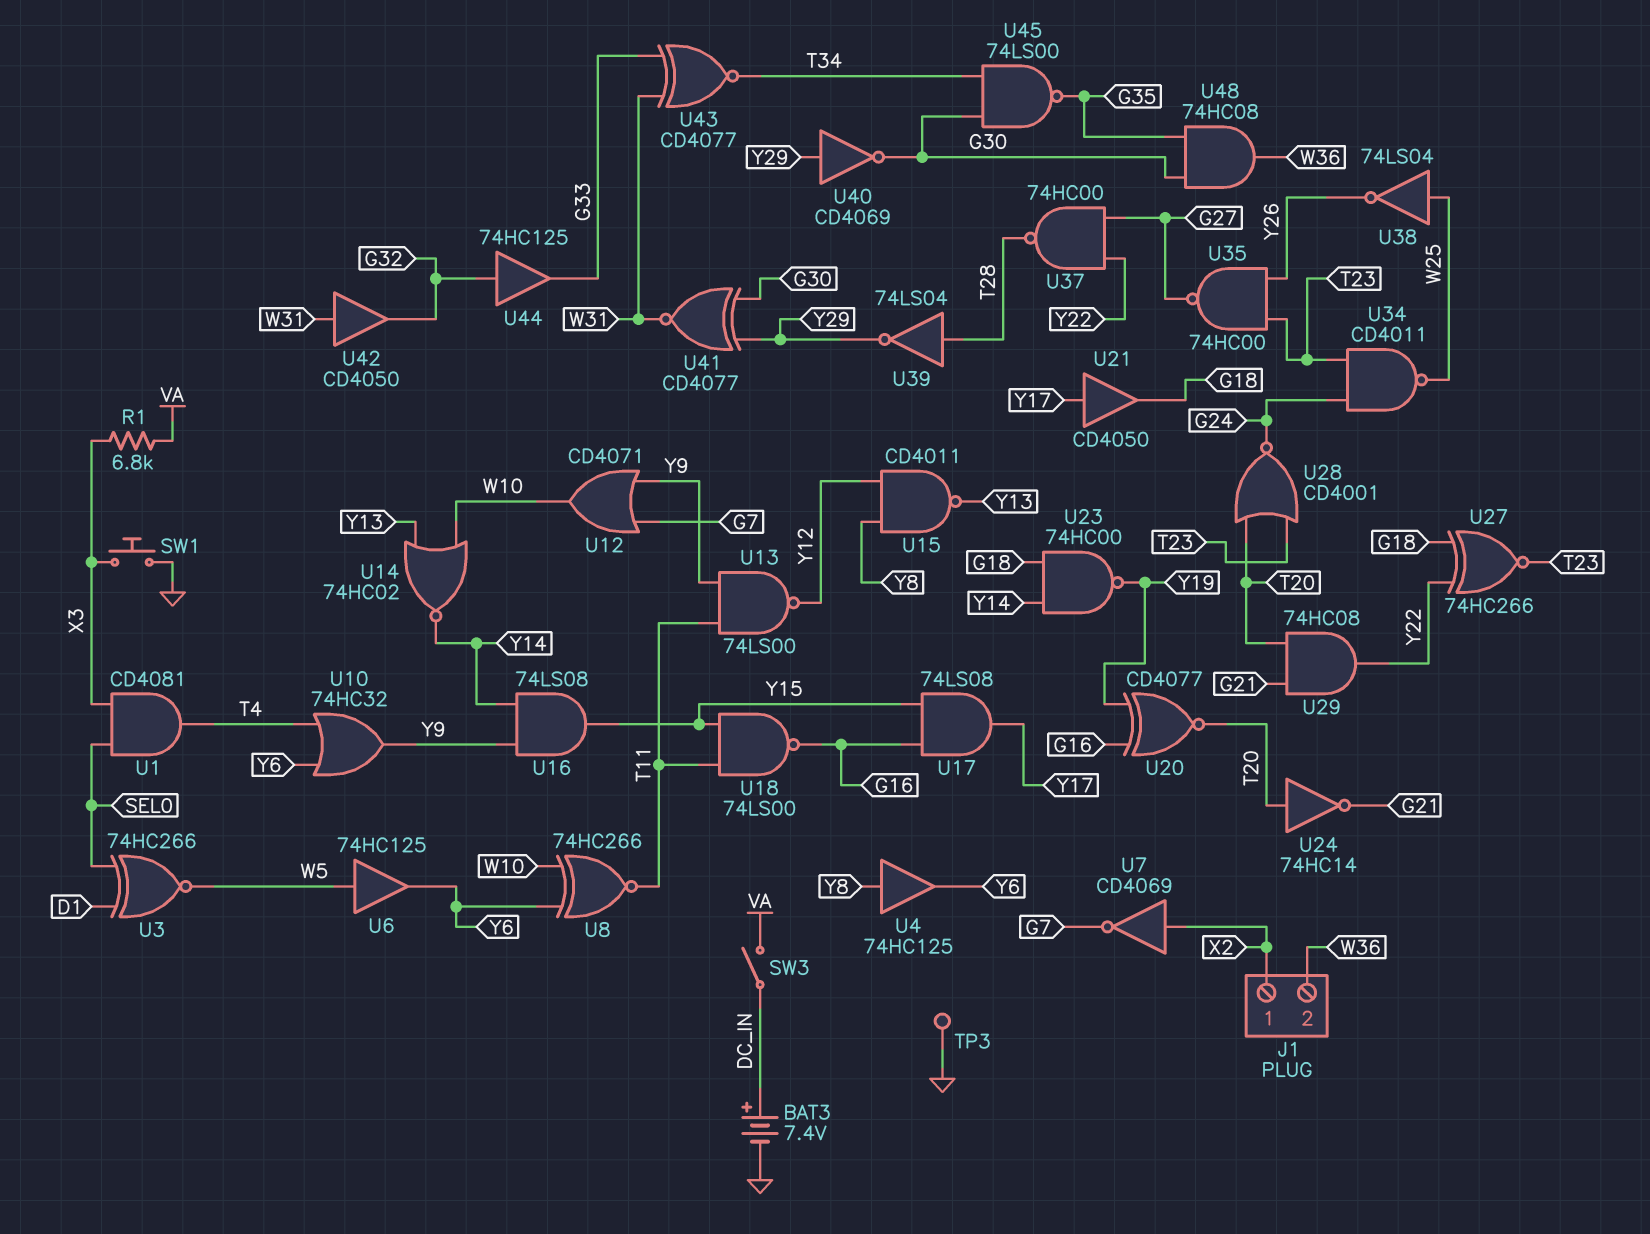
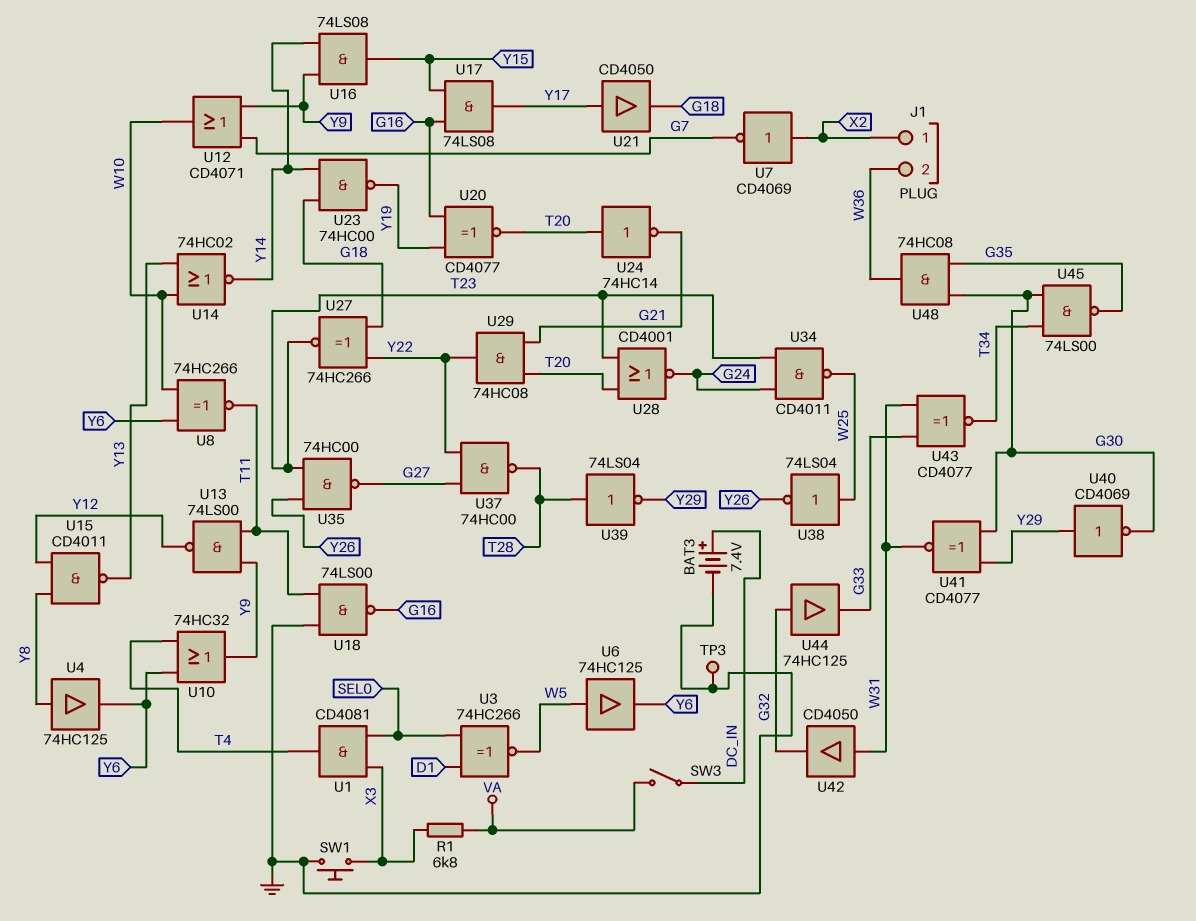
U18: NAND 74LS00 (in T11, in Y15, out G16) -> NAND 74LS00 (in GND, in T11, out G16)

